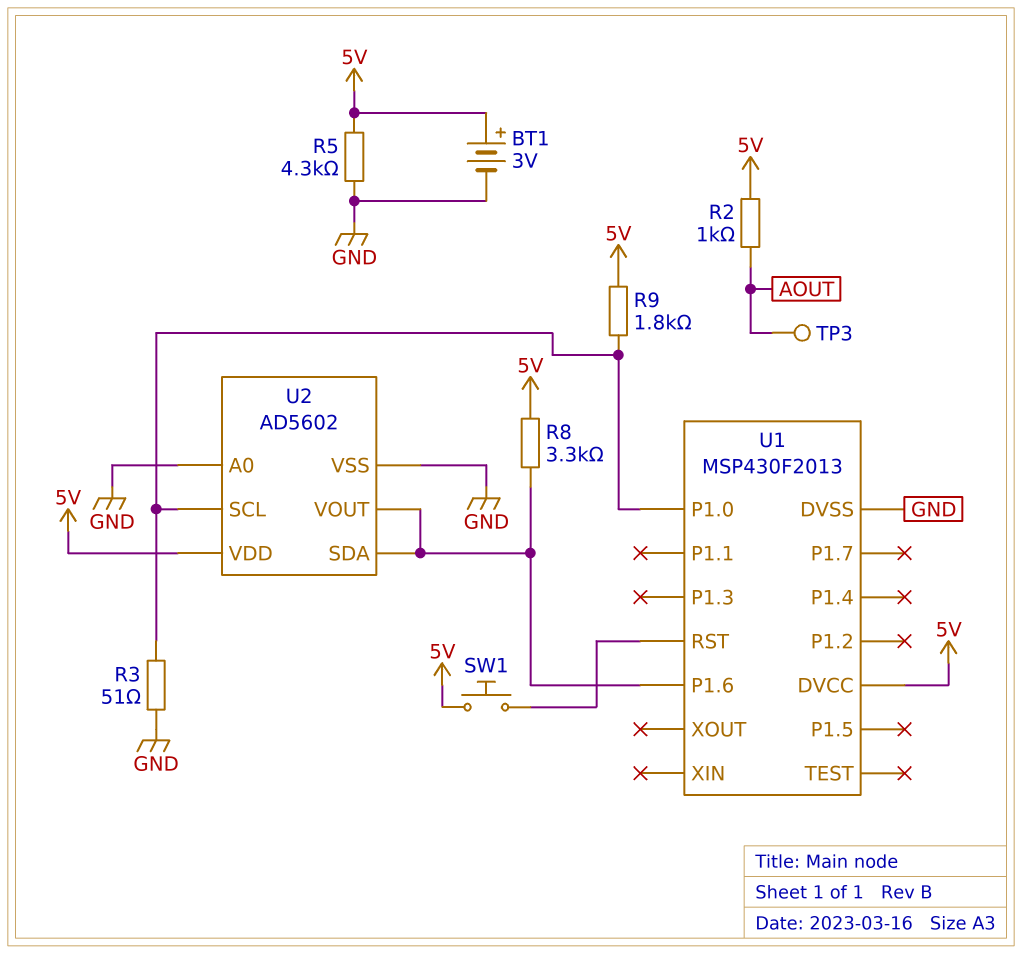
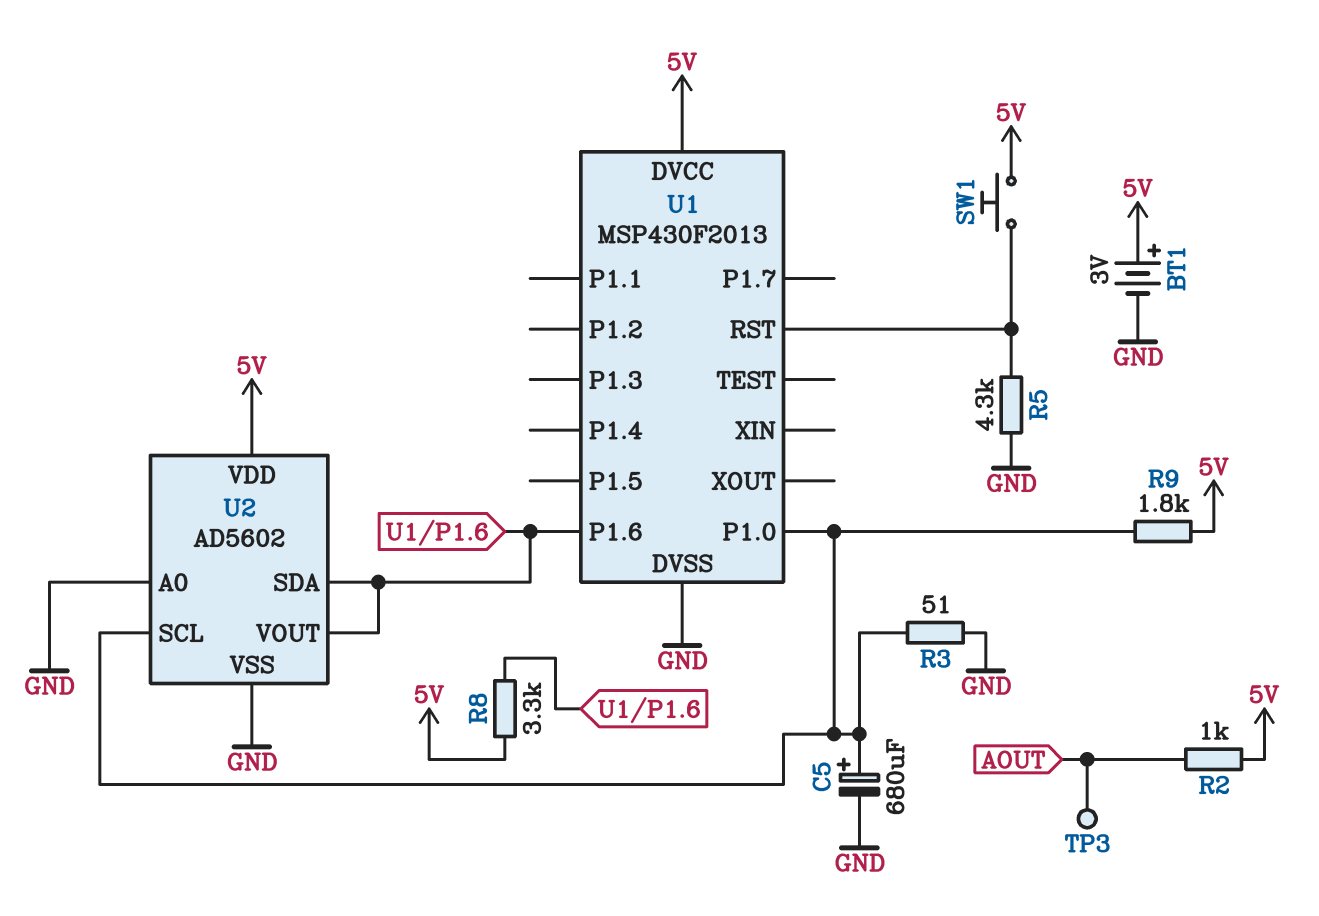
C5: none -> 680uF (plus U1/P1.0, minus GND)
R5: 4.3k (5V, GND) -> 4.3k (GND, U1/RST)

